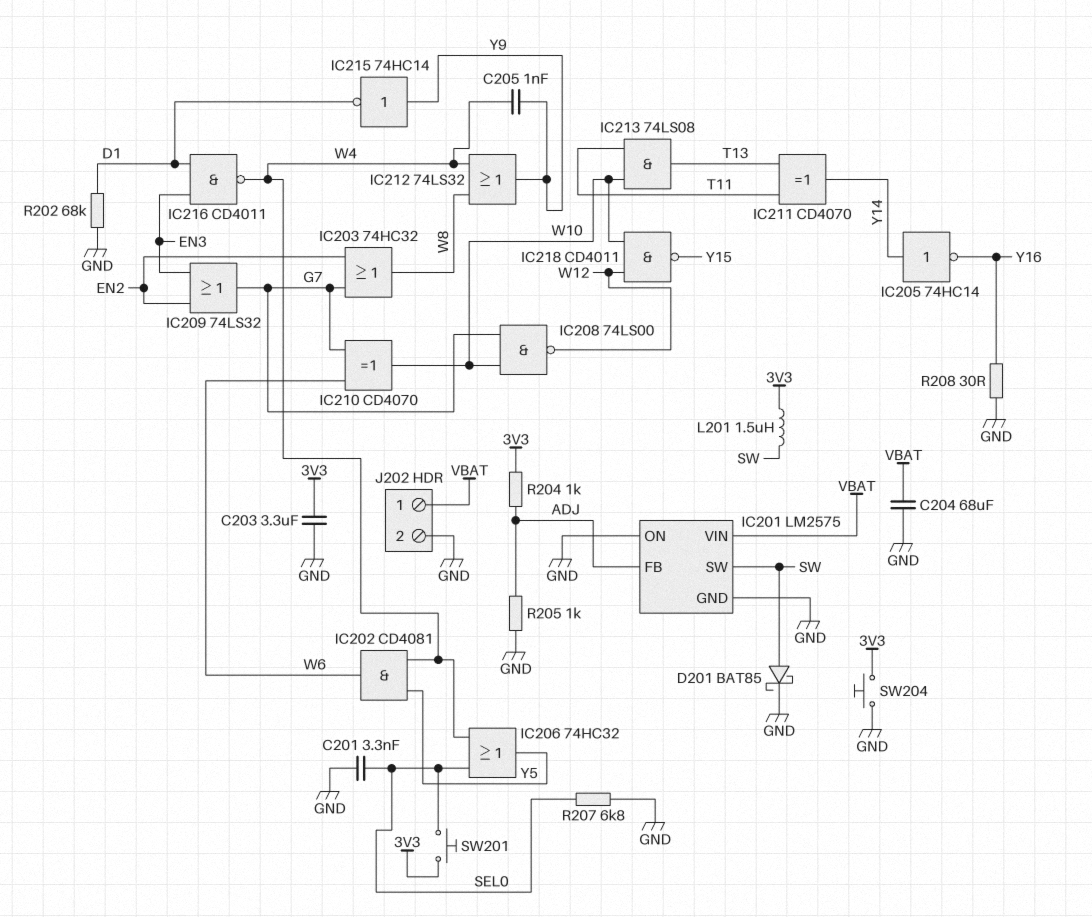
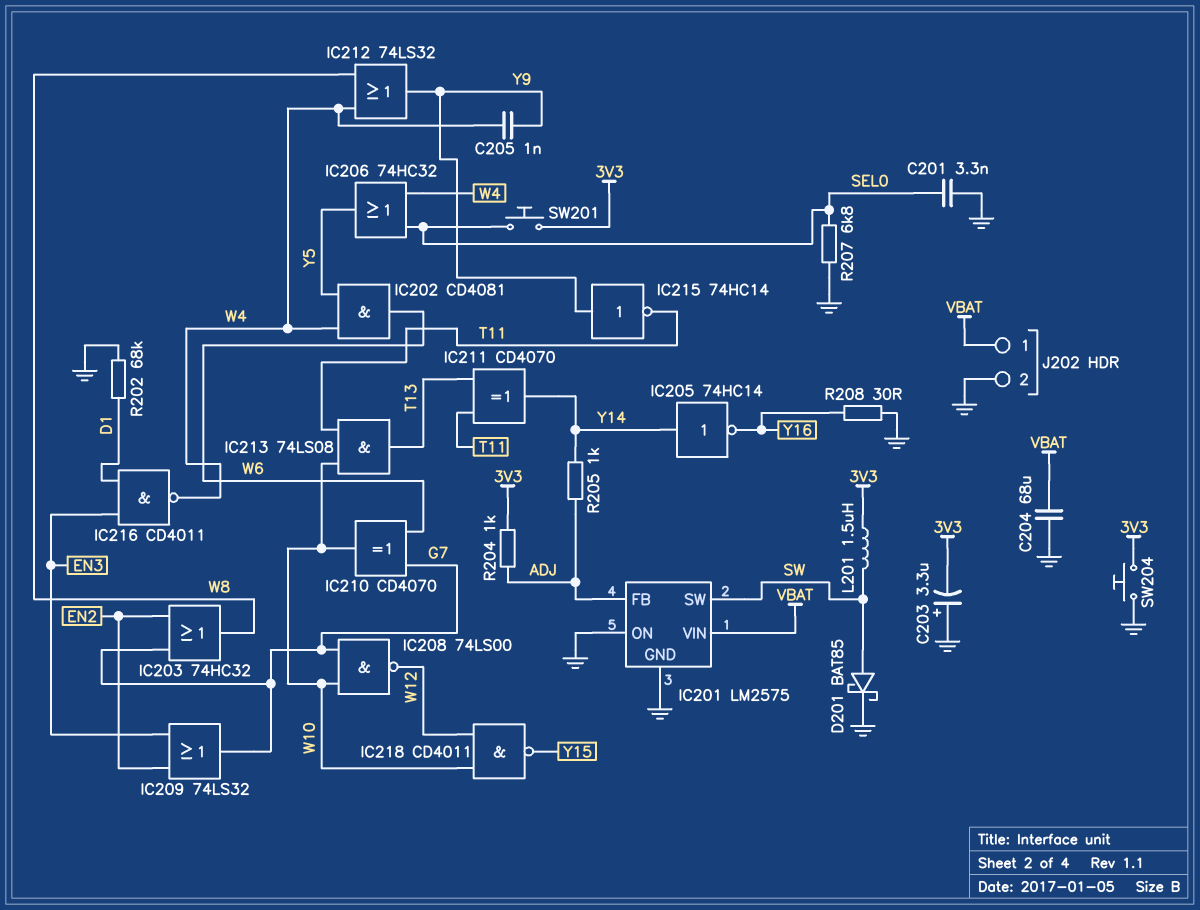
C203: 3.3uF (3V3, GND) -> 3.3uF (plus GND, minus 3V3)
IC215: NOT 74HC14 (in Y9, out D1) -> NOT 74HC14 (in Y9, out T11)
R205: 1k (ADJ, GND) -> 1k (ADJ, Y14)

